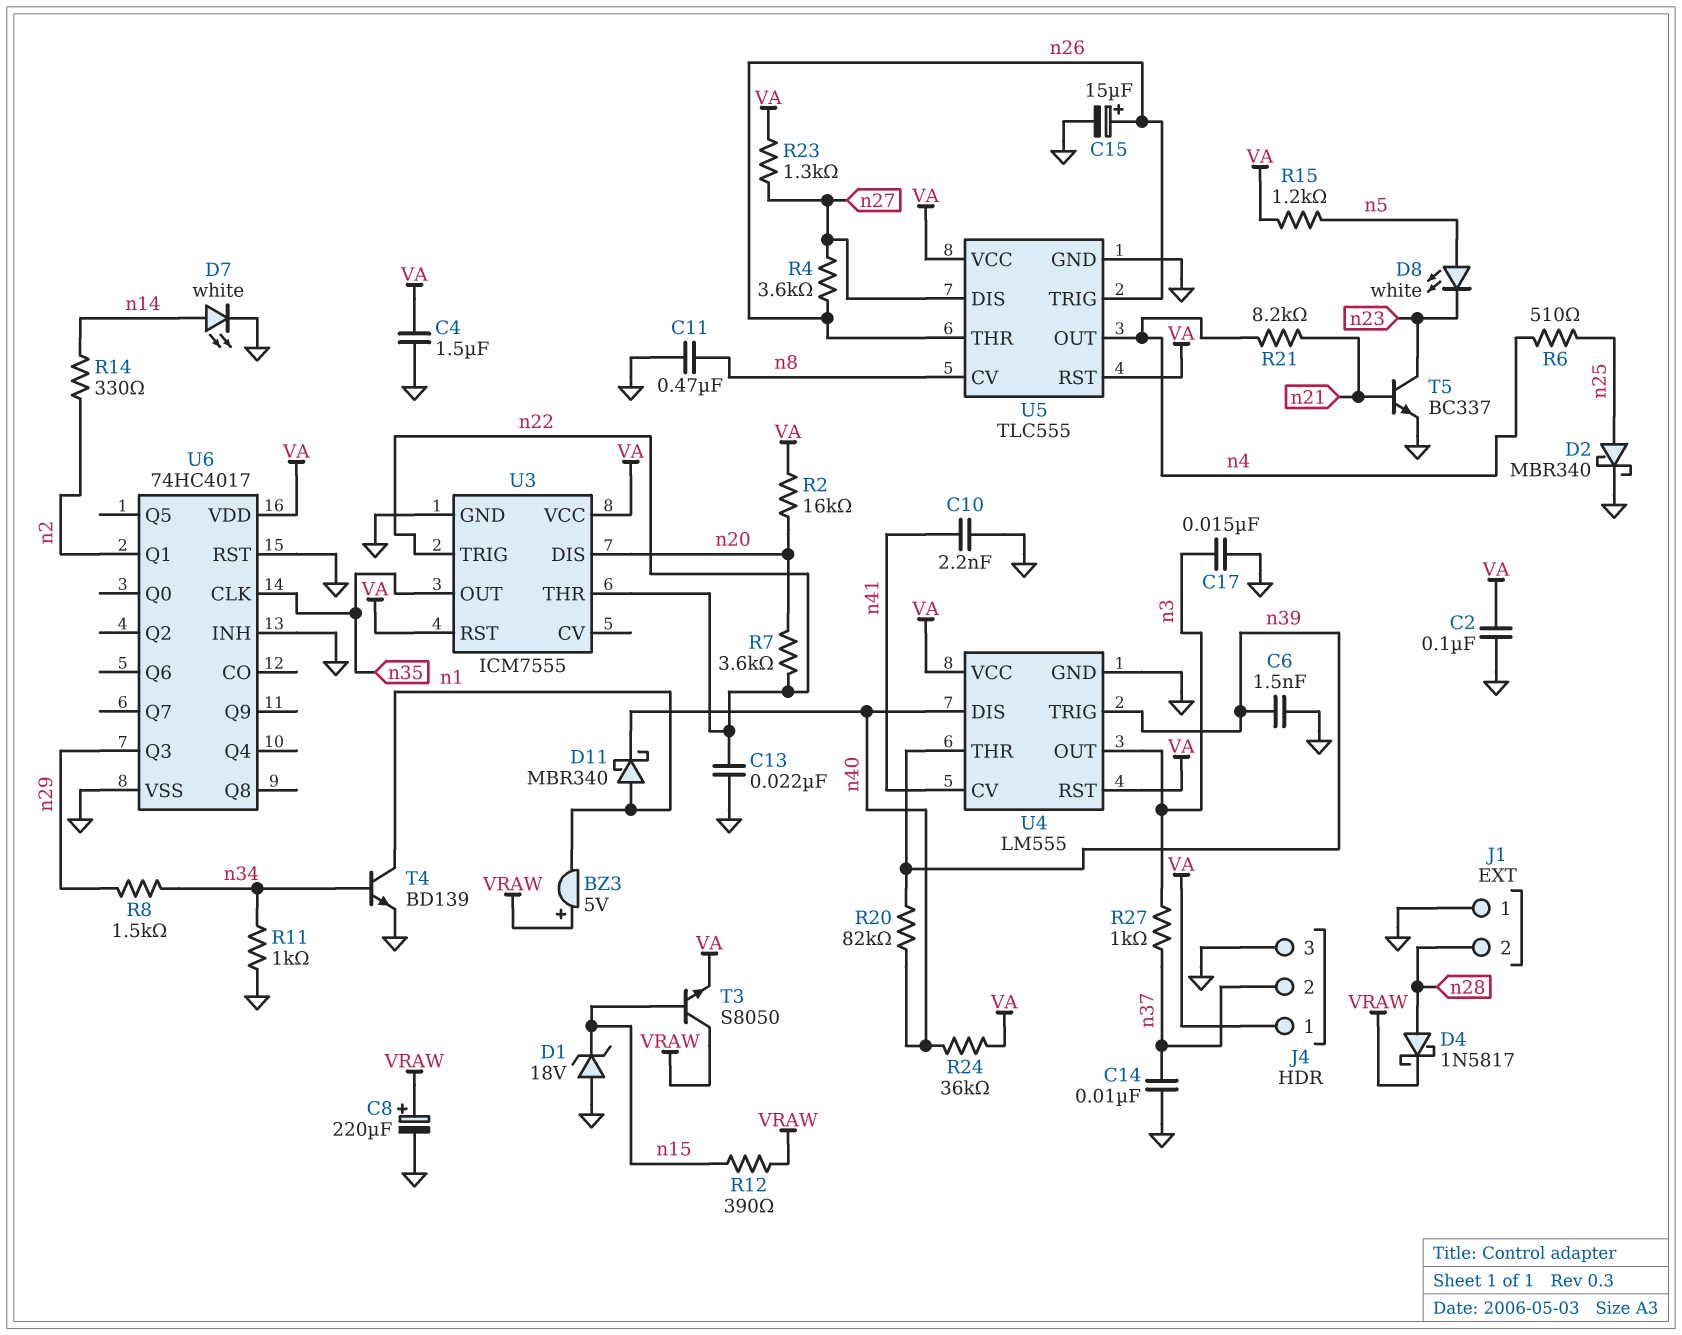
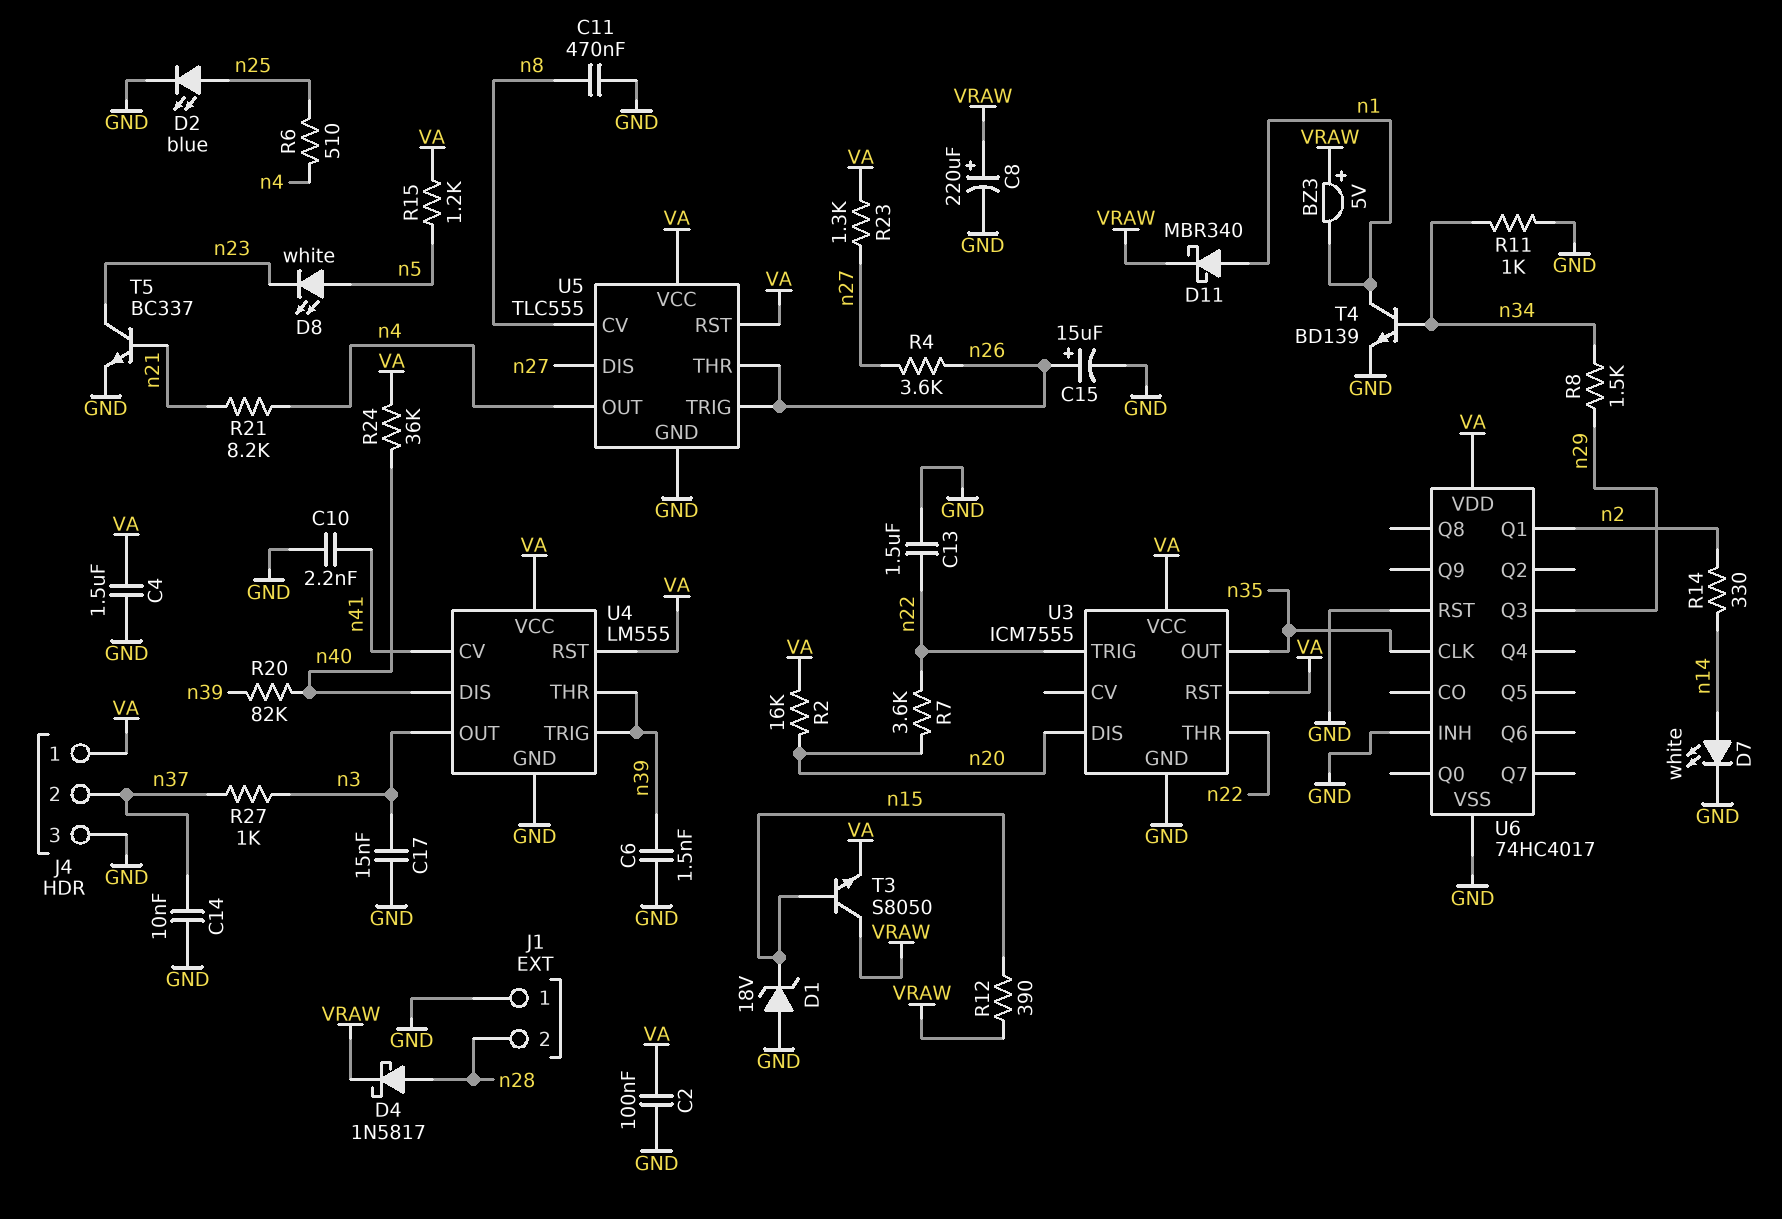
C13: 22nF (GND, n22) -> 1.5uF (GND, n22)
D2: schottky MBR340 (A n25, K GND) -> LED blue (A n25, K GND)
D11: schottky MBR340 (A n1, K n40) -> schottky MBR340 (A n1, K VRAW)

